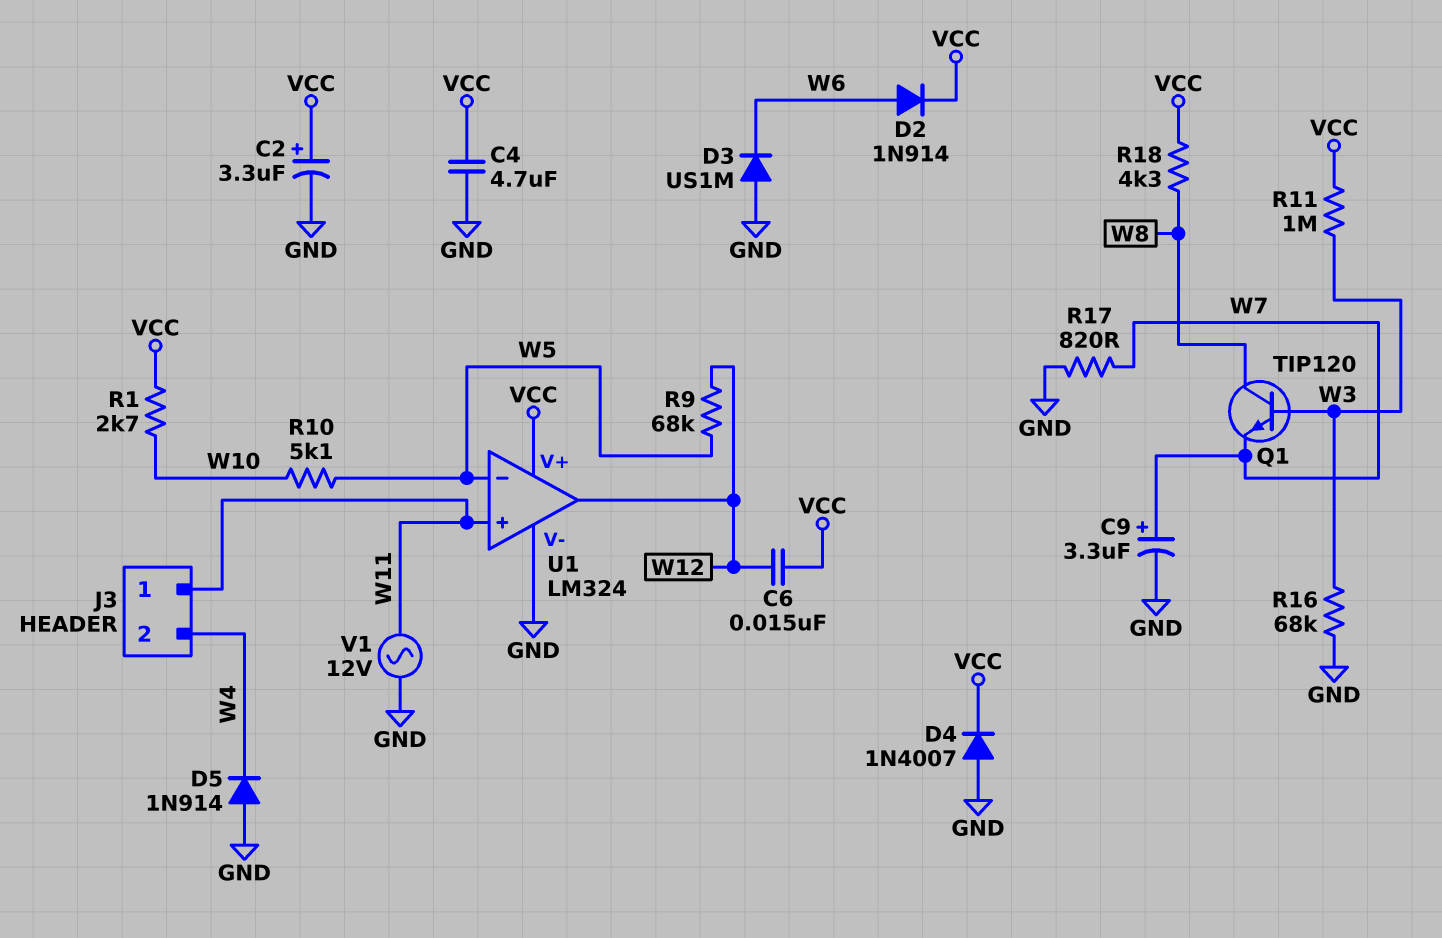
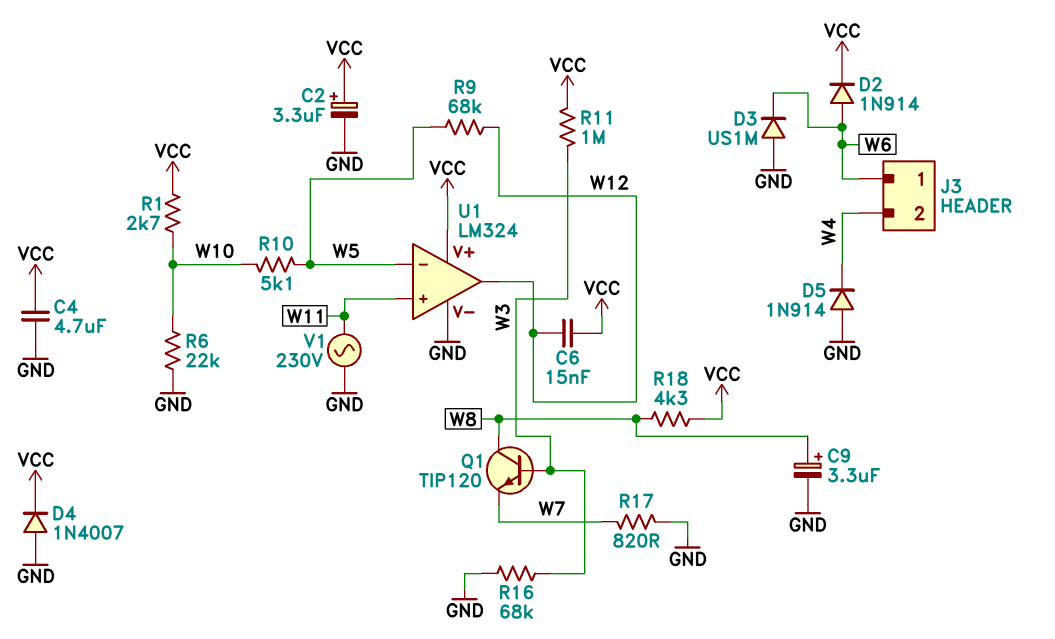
C9: 3.3uF (plus W7, minus GND) -> 3.3uF (plus W8, minus GND)
J3 pin 1: W11 -> W6
R6: none -> 22k (GND, W10)
V1: AC 12V (GND, W11) -> AC 230V (GND, W11)

